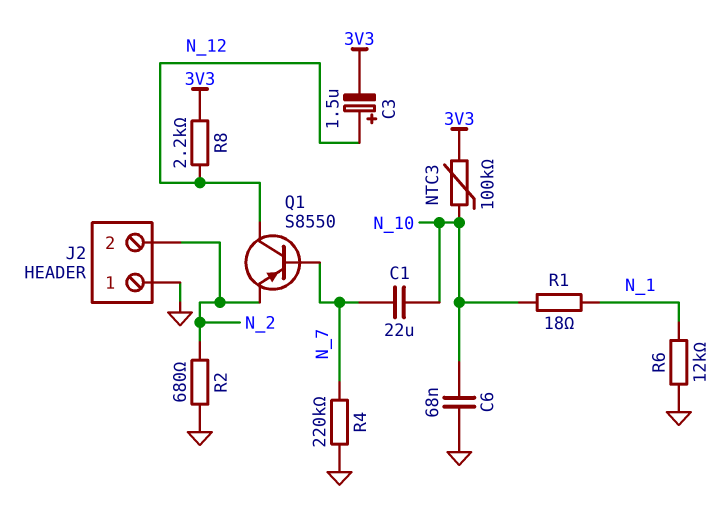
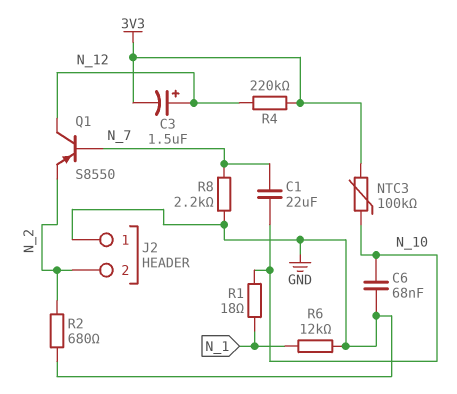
R4: 220k (GND, N_7) -> 220k (3V3, N_12)
R8: 2.2k (3V3, N_12) -> 2.2k (GND, N_7)

